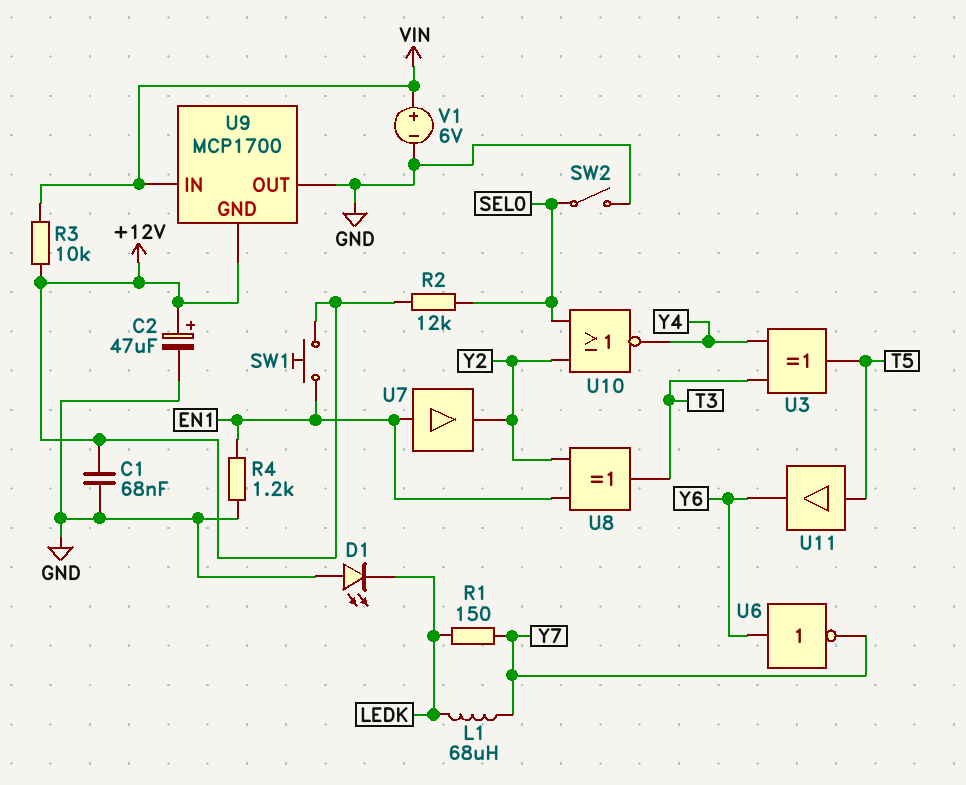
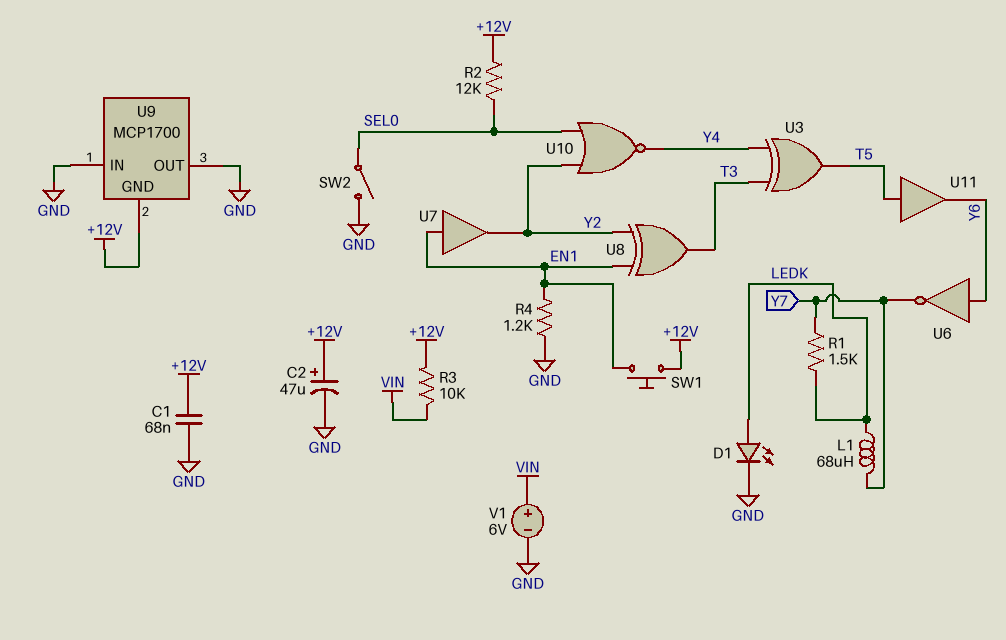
D1: LED (A GND, K LEDK) -> LED (A LEDK, K GND)
R1: 150 (LEDK, Y7) -> 1.5k (LEDK, Y7)
U9 pin IN: VIN -> GND

